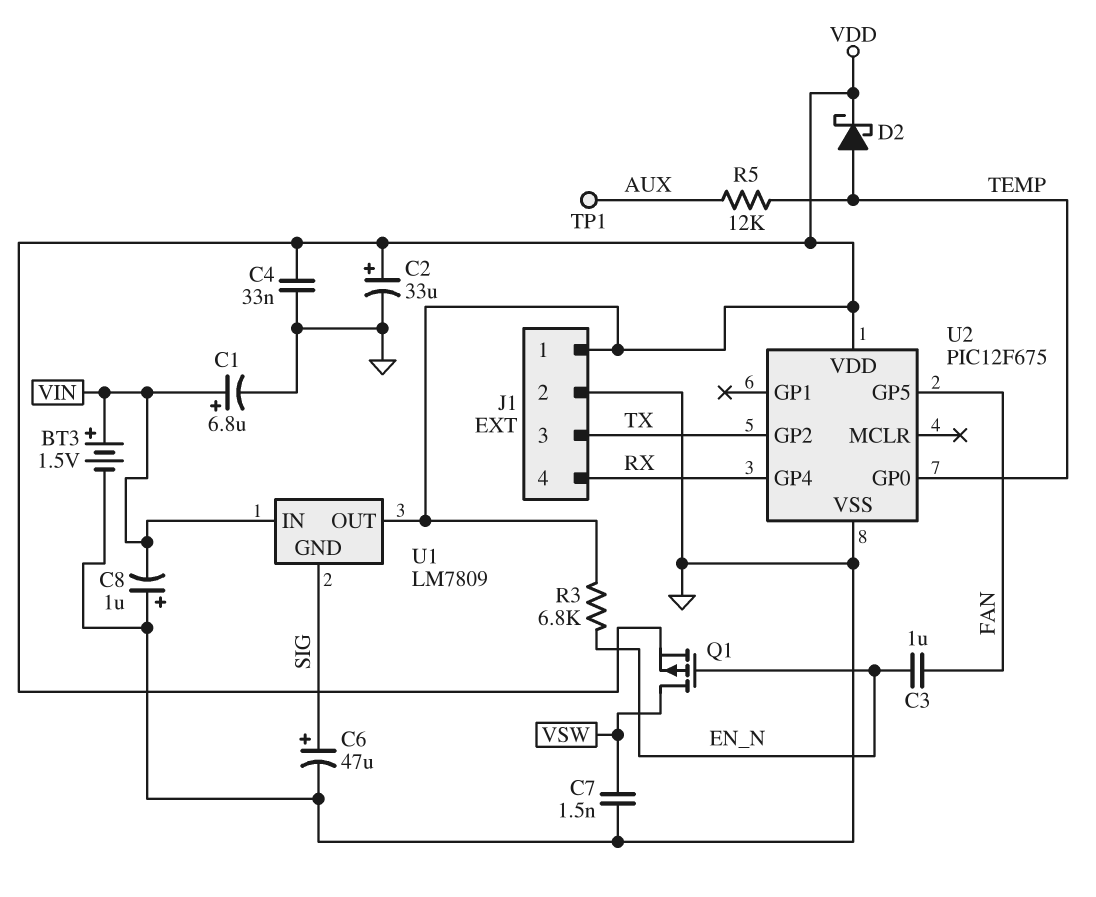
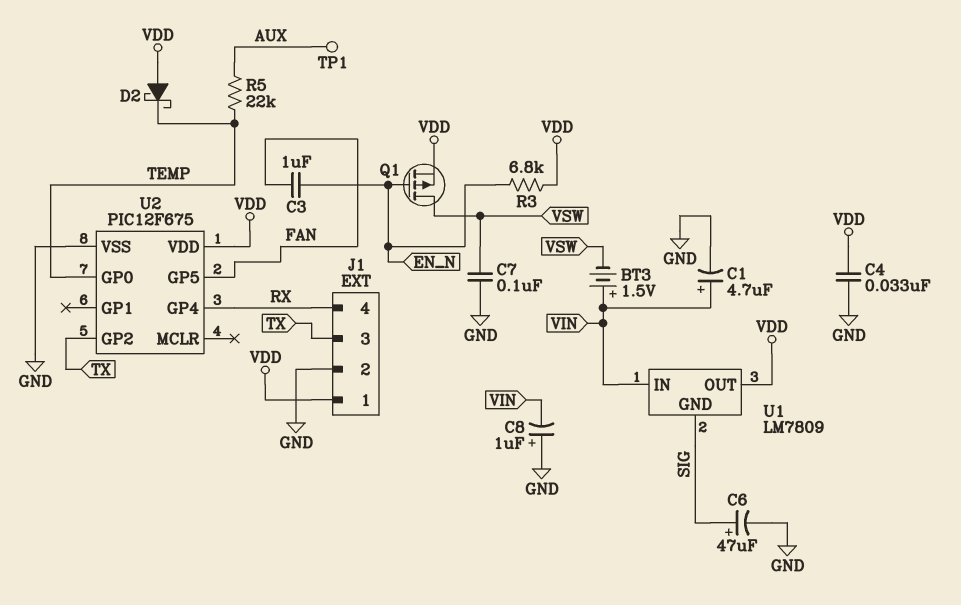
BT3: 1.5V (plus VIN, minus GND) -> 1.5V (plus VIN, minus VSW)
C1: 6.8uF (plus VIN, minus GND) -> 4.7uF (plus VIN, minus GND)
C2: 33uF (plus VDD, minus GND) -> none
C7: 1.5nF (GND, VSW) -> 100nF (GND, VSW)
D2: schottky (A TEMP, K VDD) -> schottky (A VDD, K TEMP)
R5: 12k (AUX, TEMP) -> 22k (AUX, TEMP)

